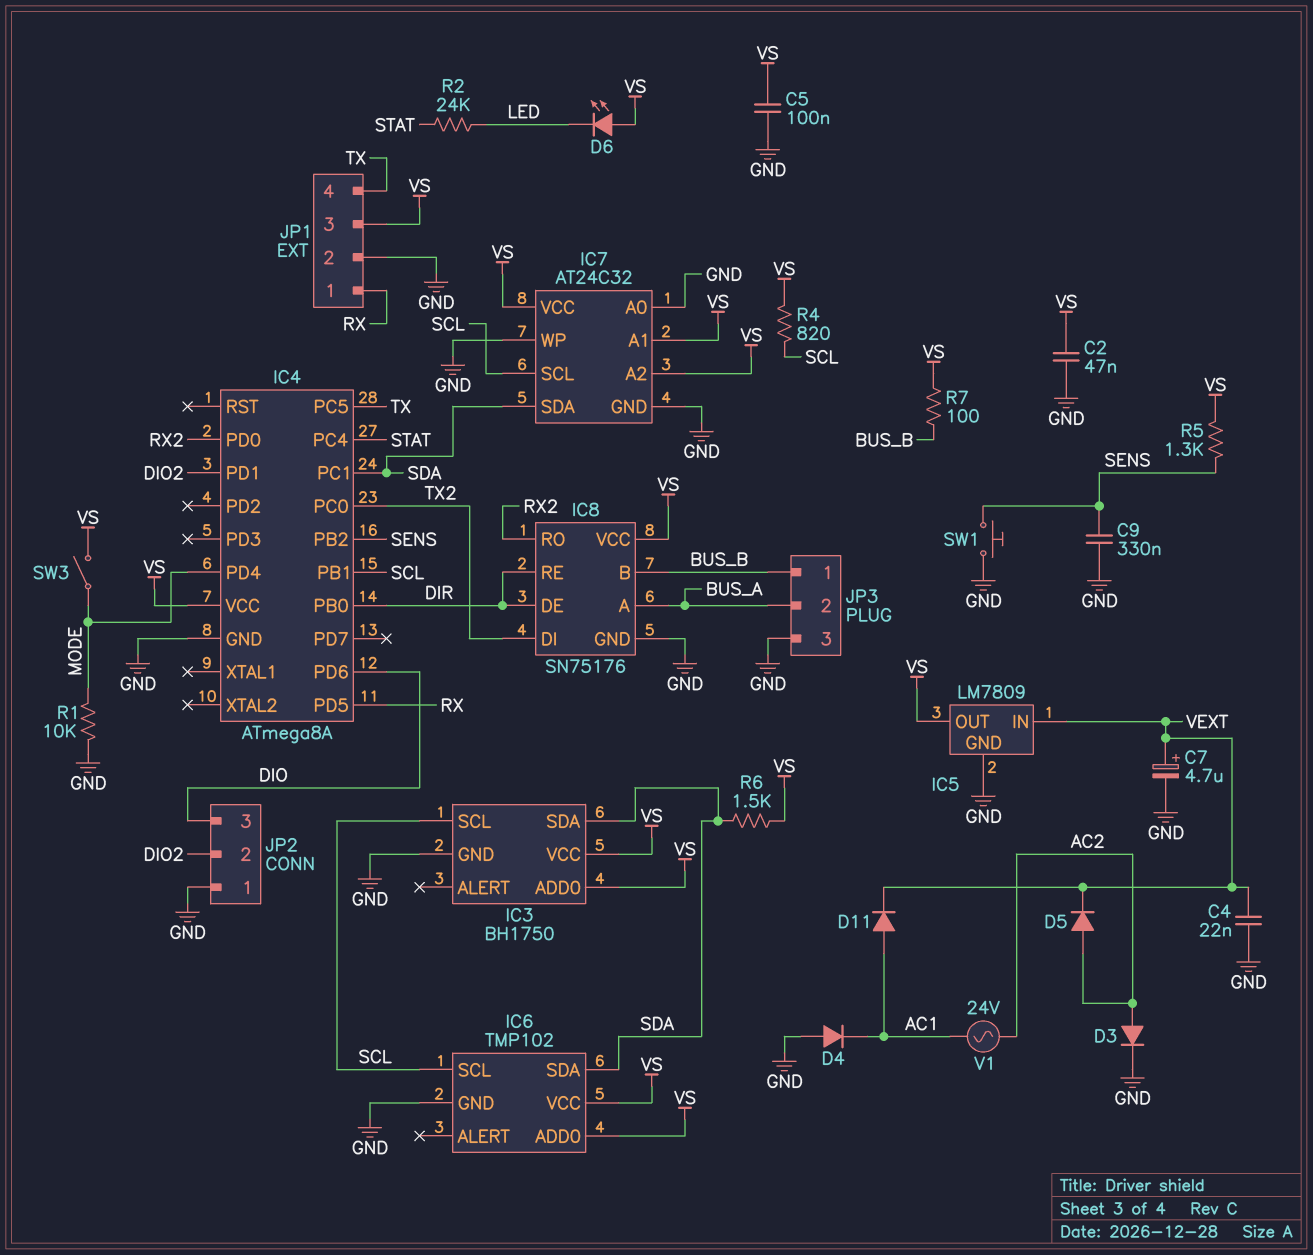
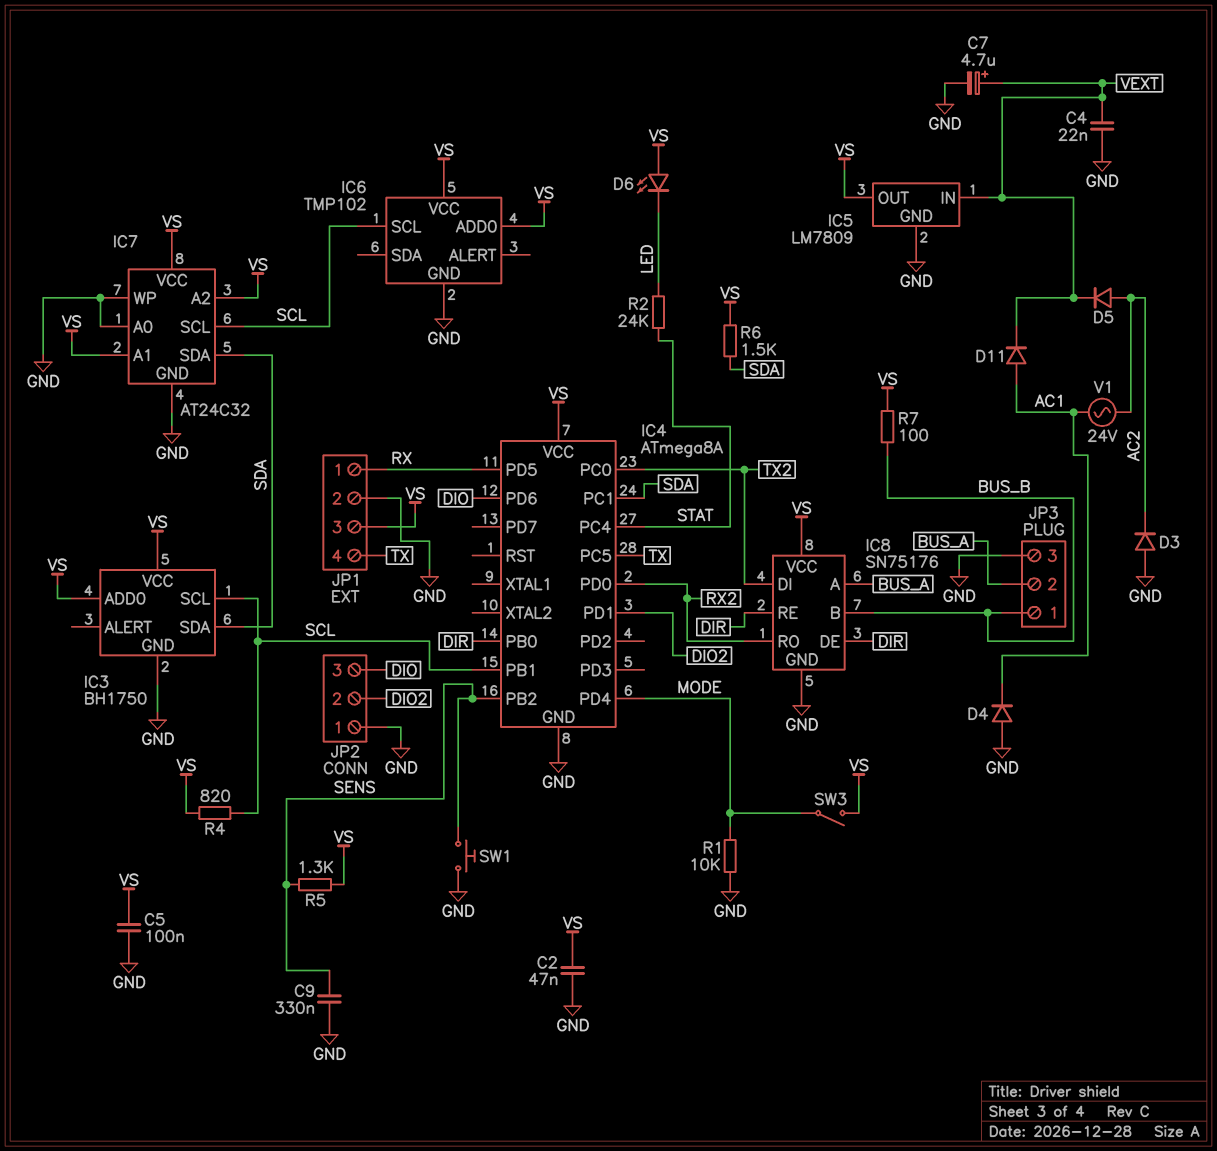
D3: diode (A AC2, K GND) -> diode (A GND, K AC2)
IC6 pin SDA: SDA -> none

